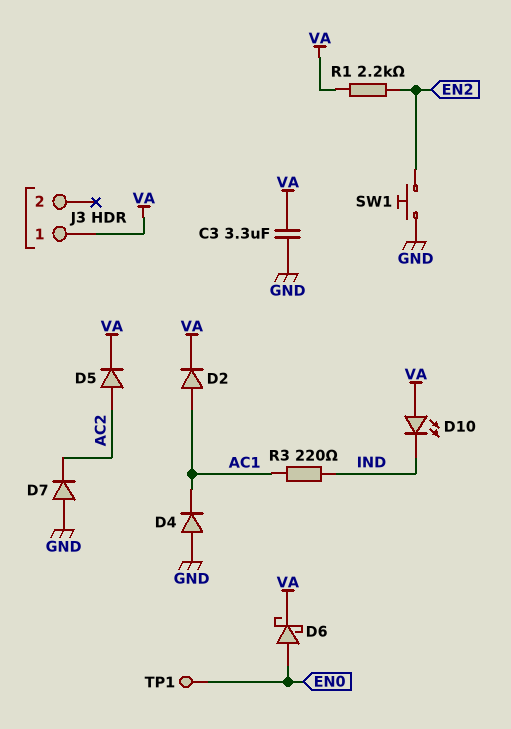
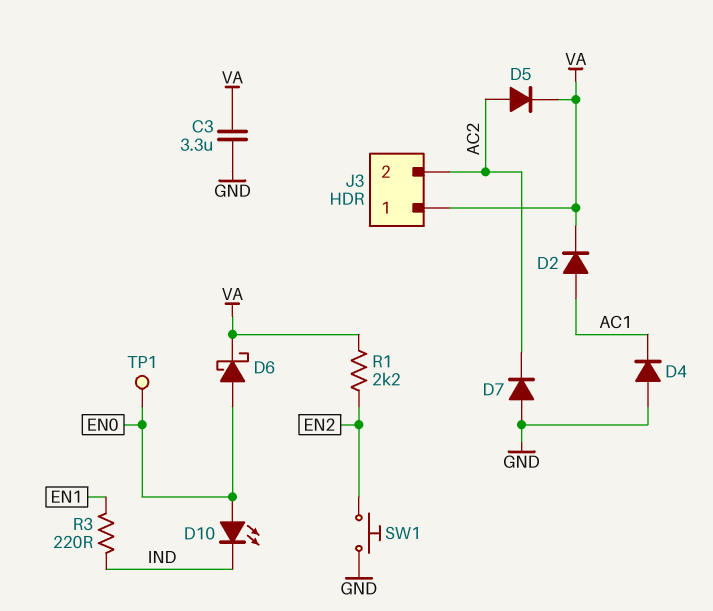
D10: LED (A VA, K IND) -> LED (A EN0, K IND)
J3 pin 2: none -> AC2
R3: 220 (AC1, IND) -> 220 (EN1, IND)

